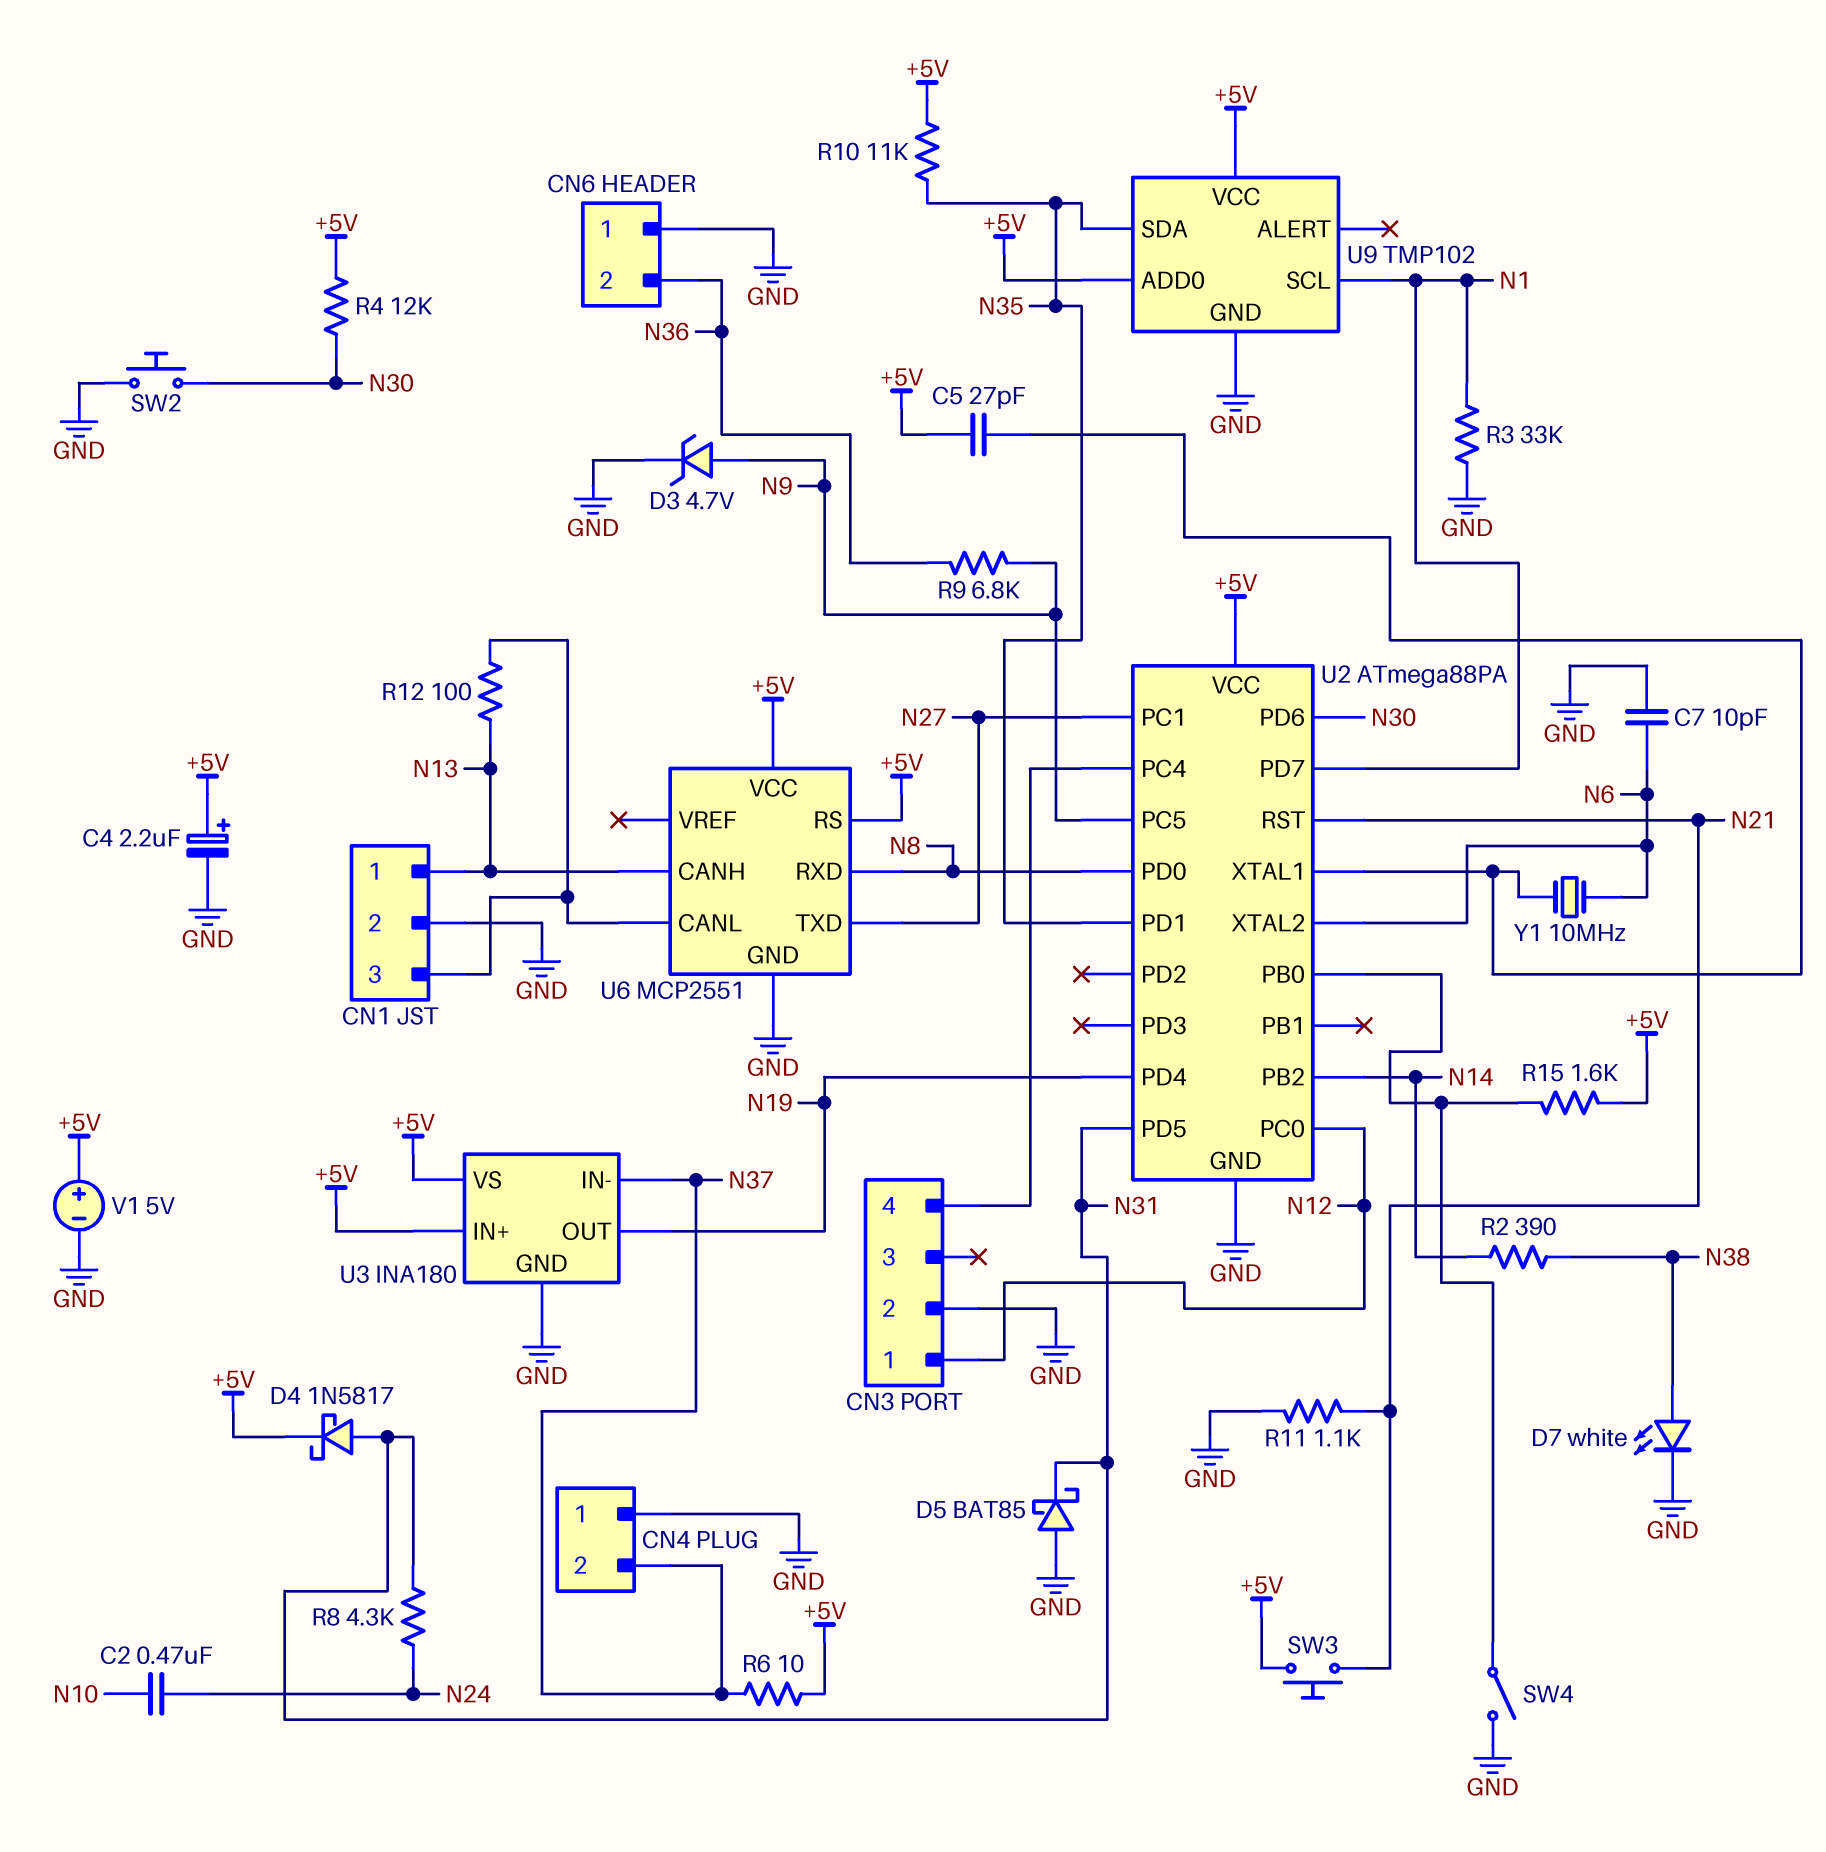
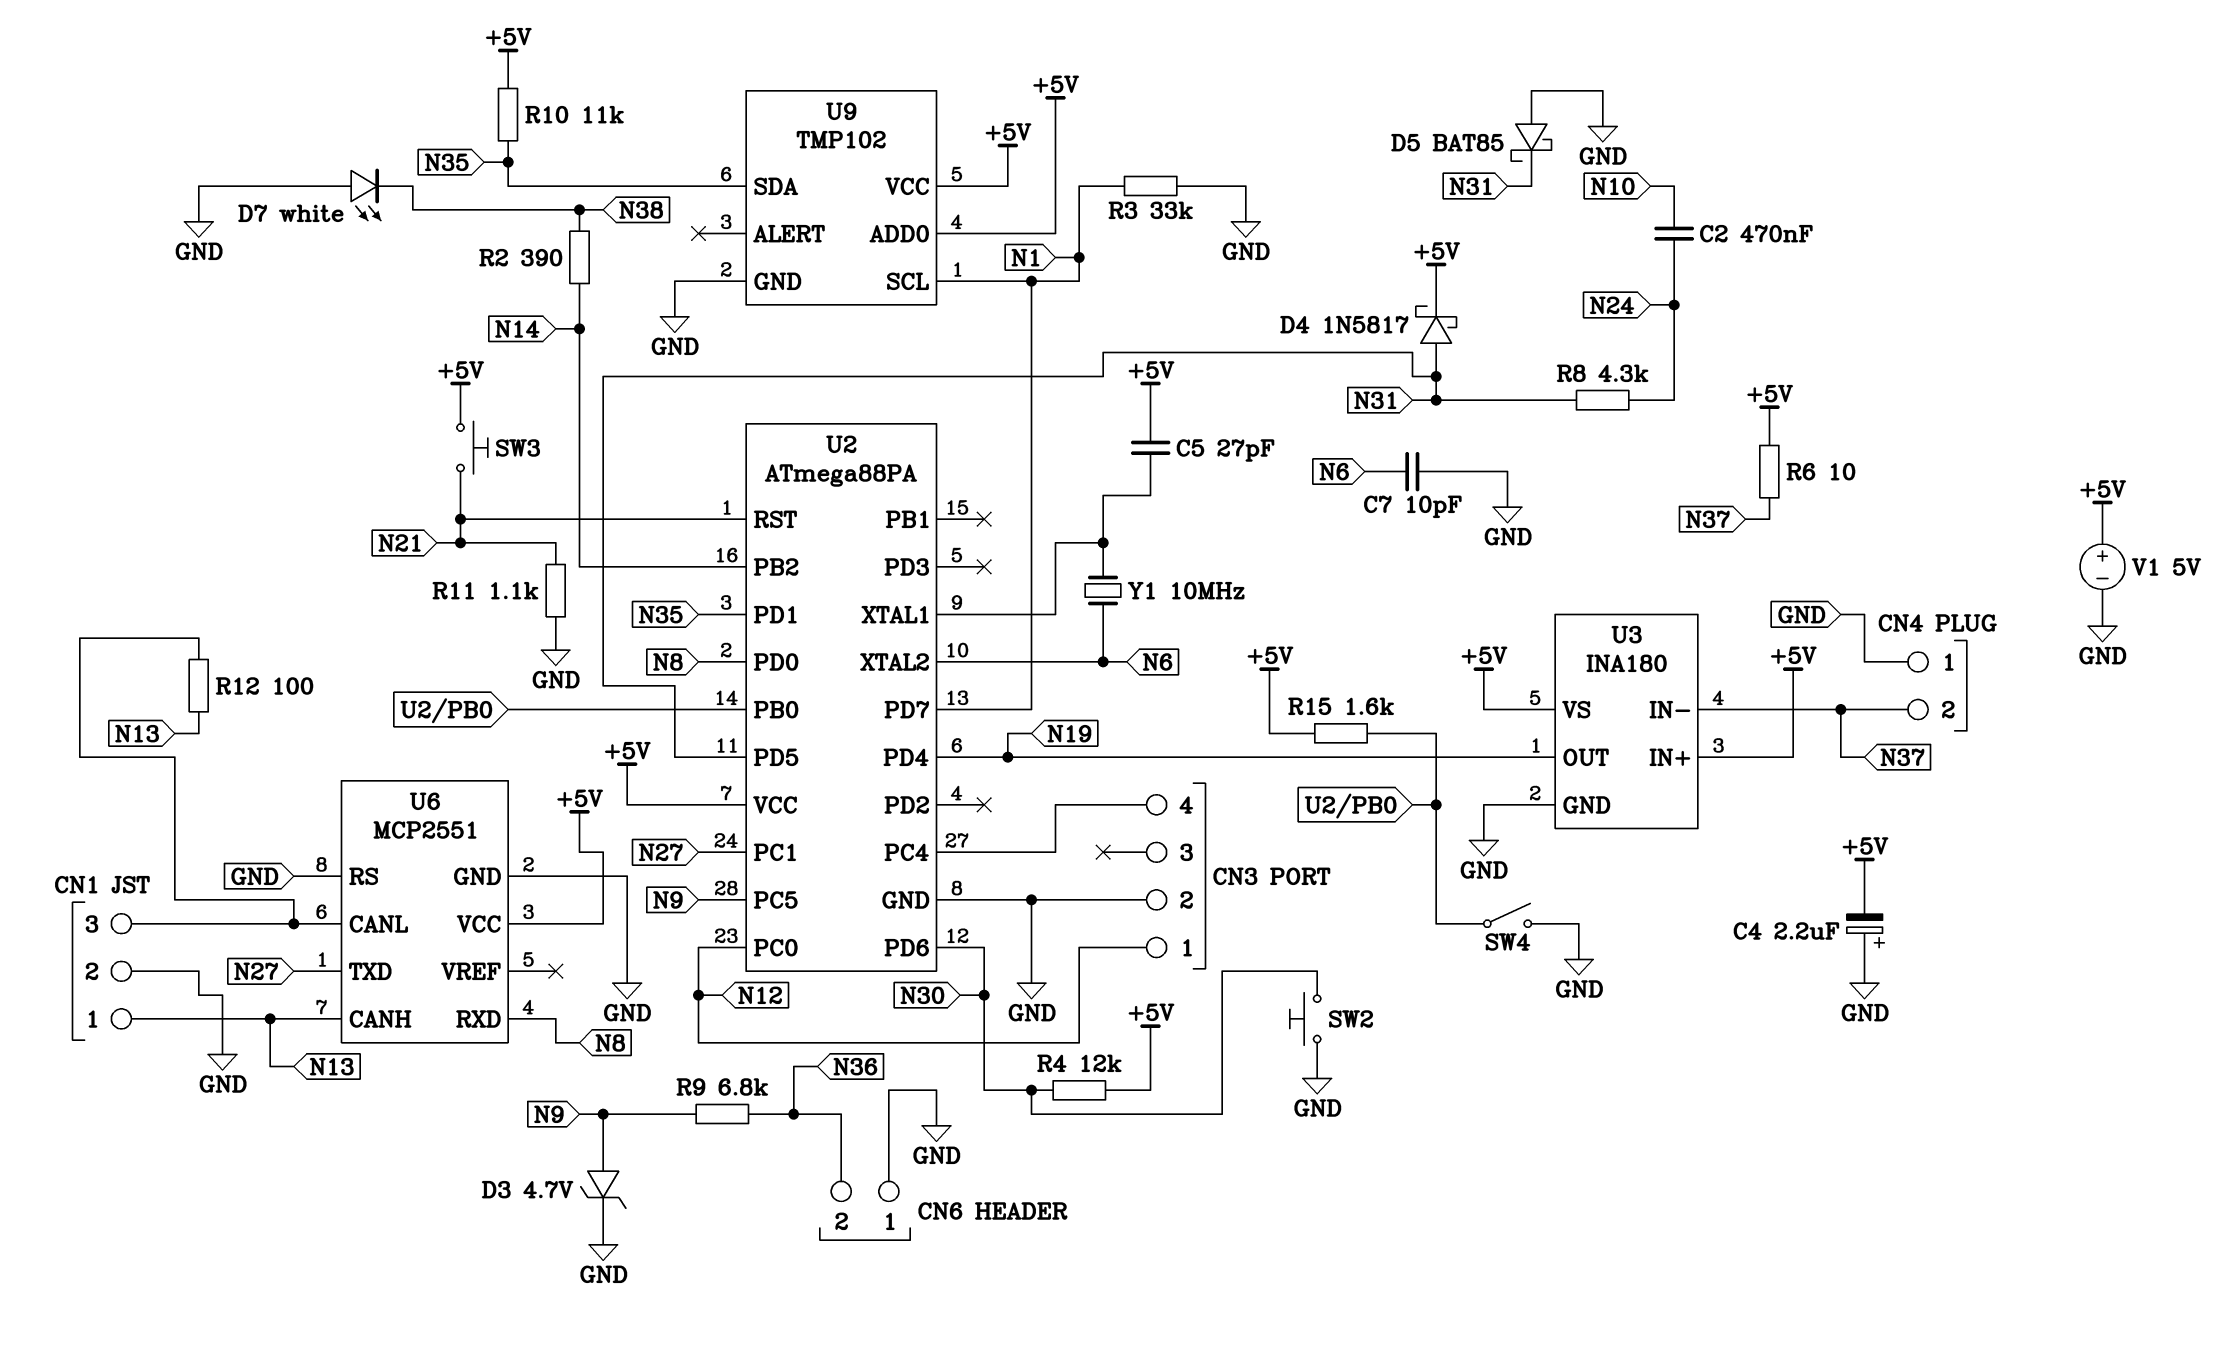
C4: 2.2uF (plus +5V, minus GND) -> 2.2uF (plus GND, minus +5V)
D7: LED white (A N38, K GND) -> LED white (A GND, K N38)
U6 pin RS: +5V -> GND

